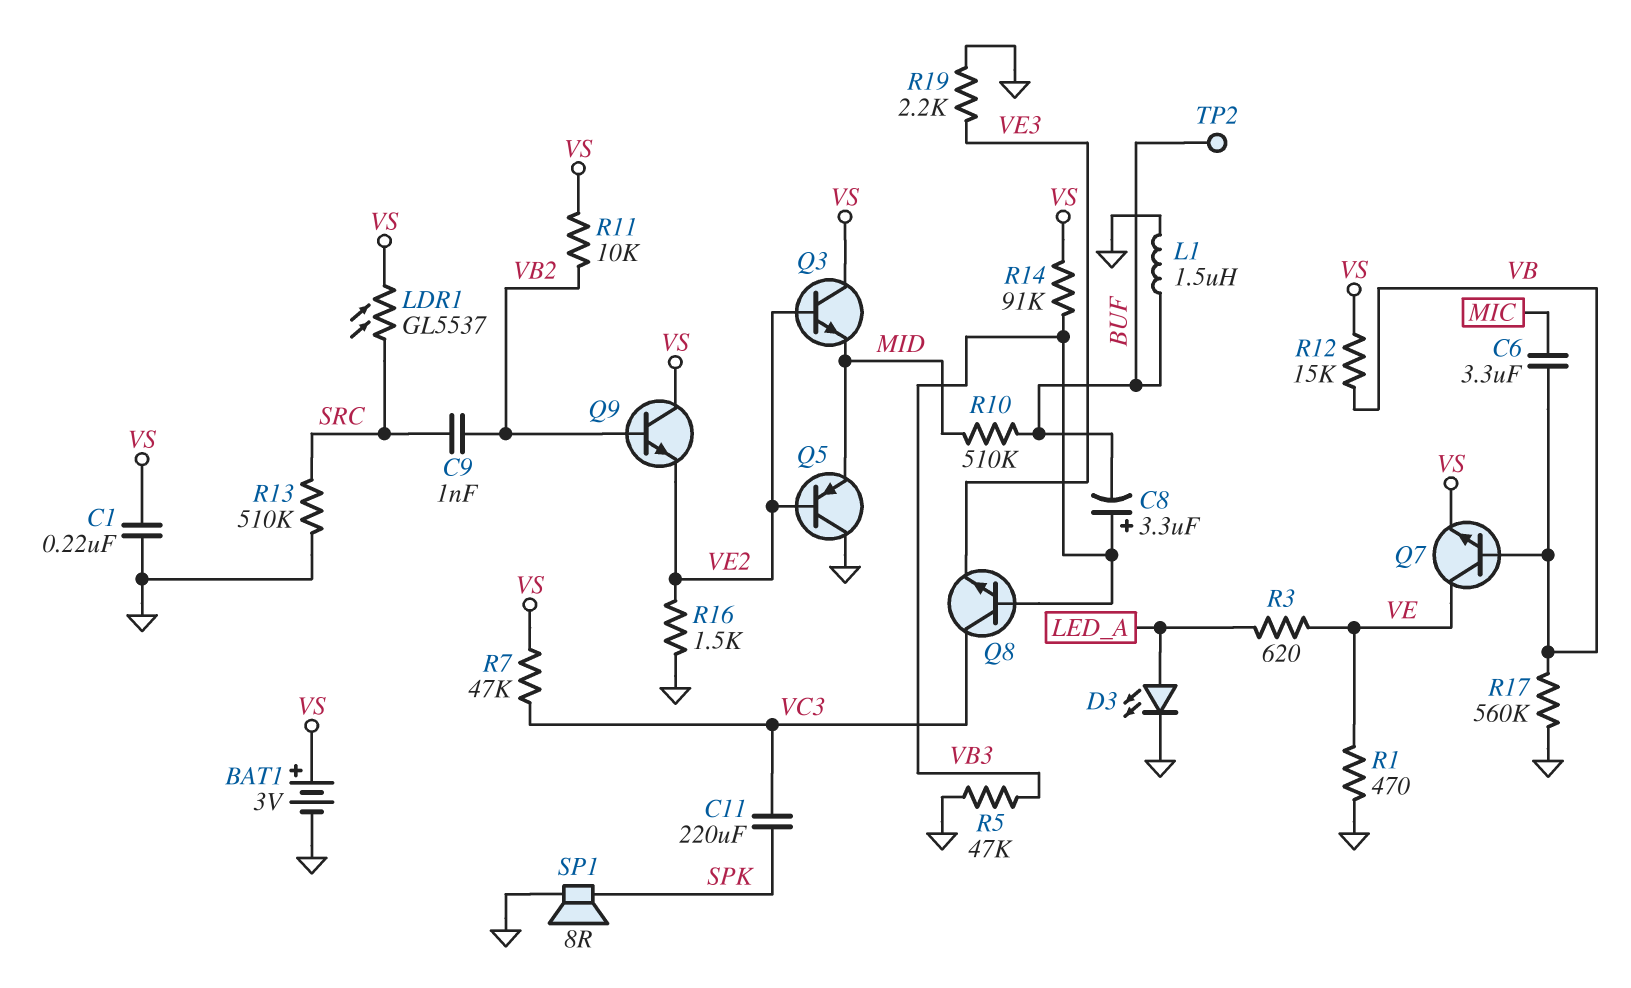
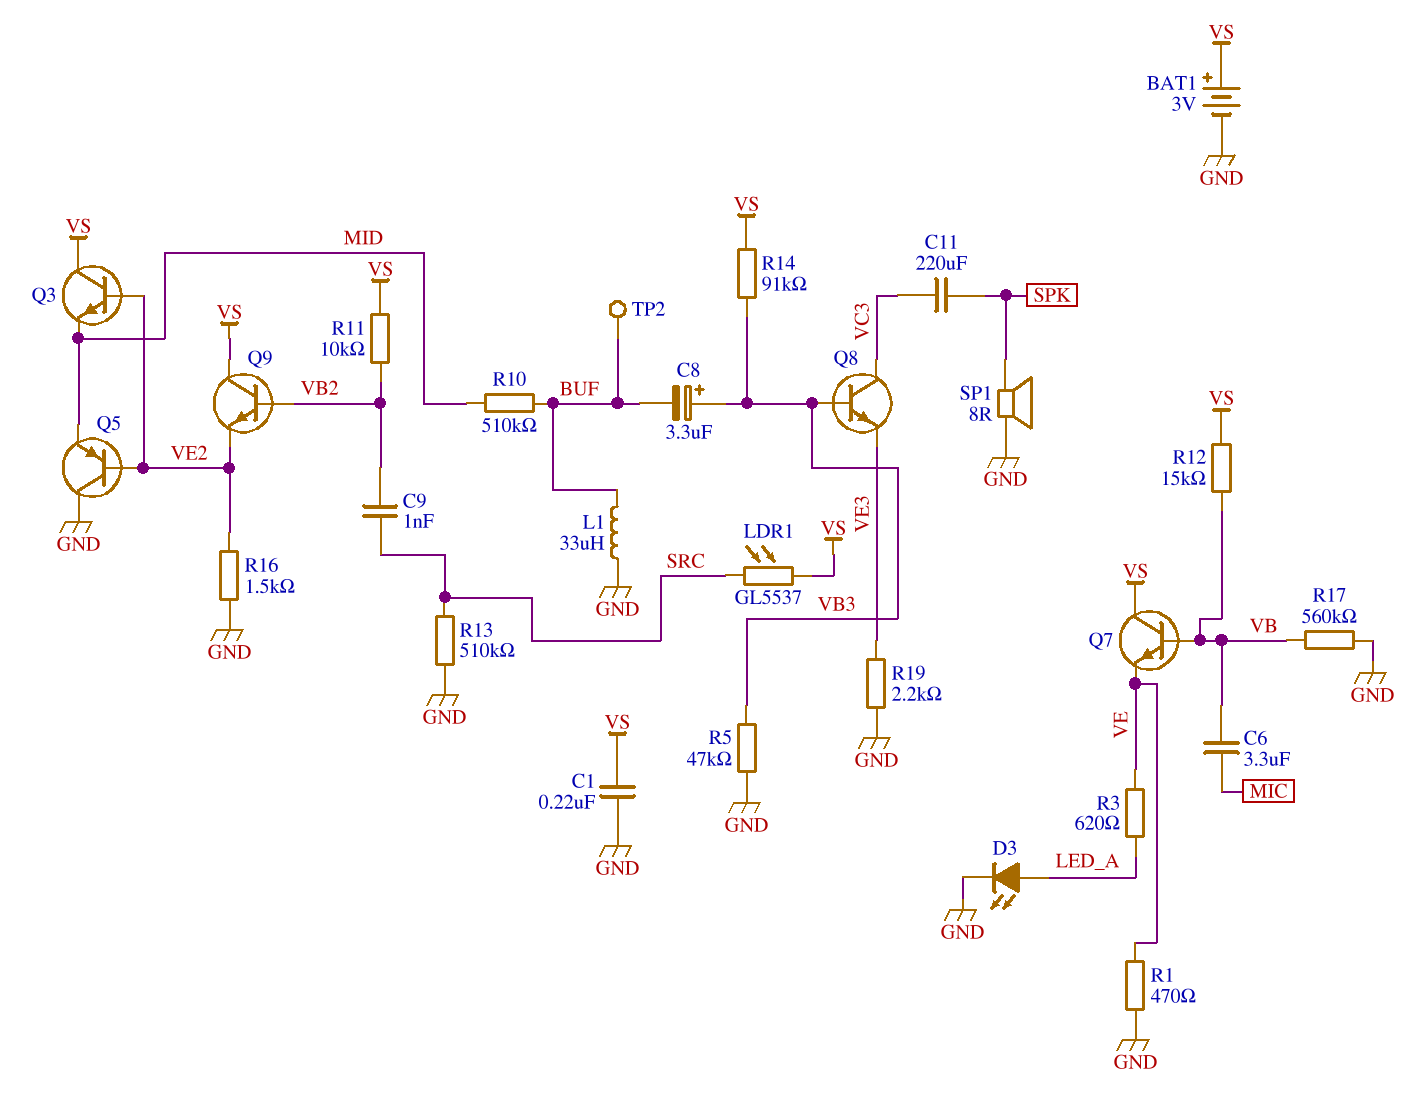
L1: 1.5uH (BUF, GND) -> 33uH (BUF, GND)
Q7: NPN (B VB, C VE, E VS) -> NPN (B VB, C VS, E VE)
R7: 47k (VC3, VS) -> none

